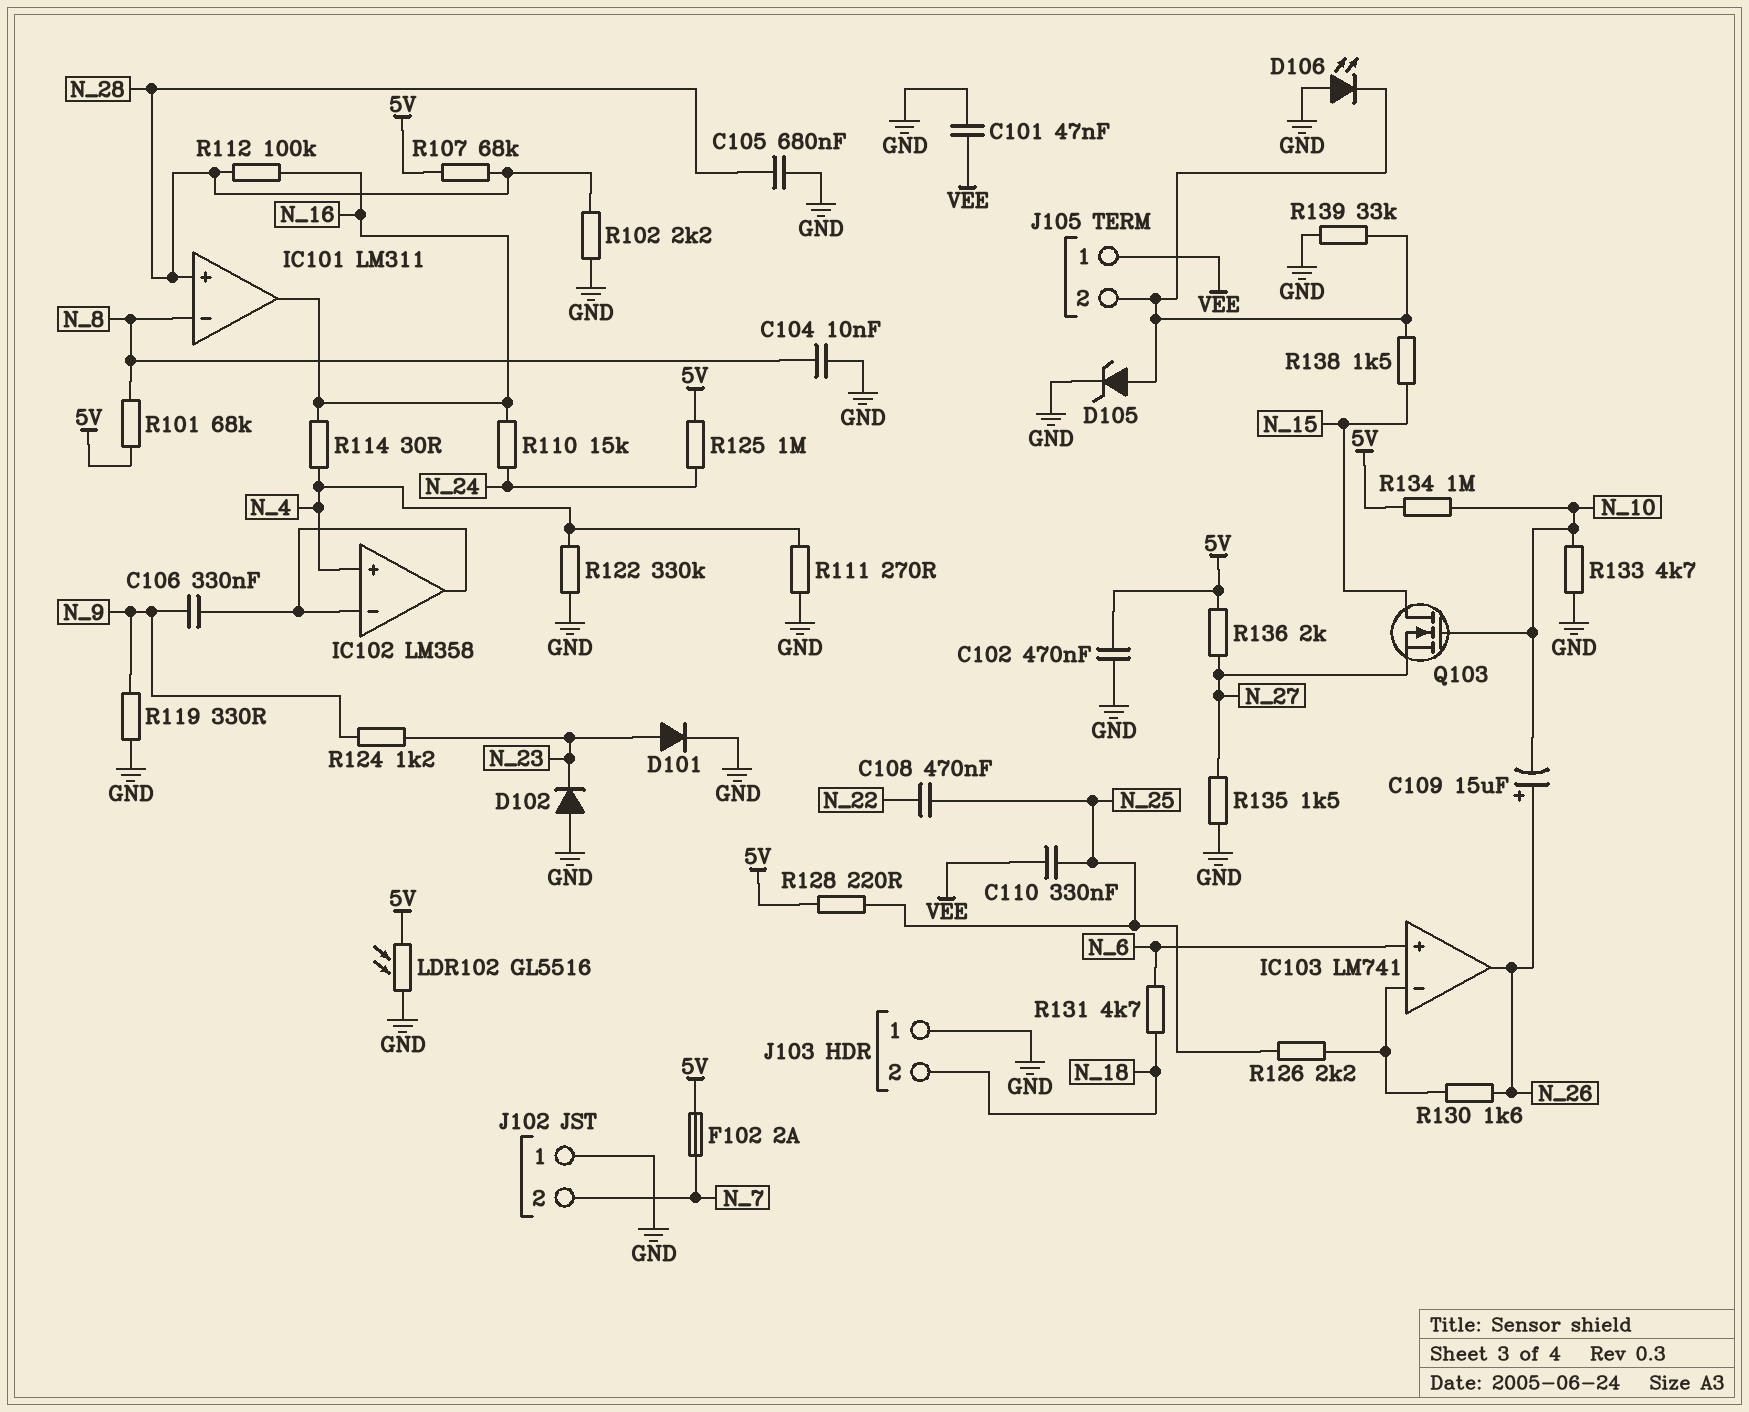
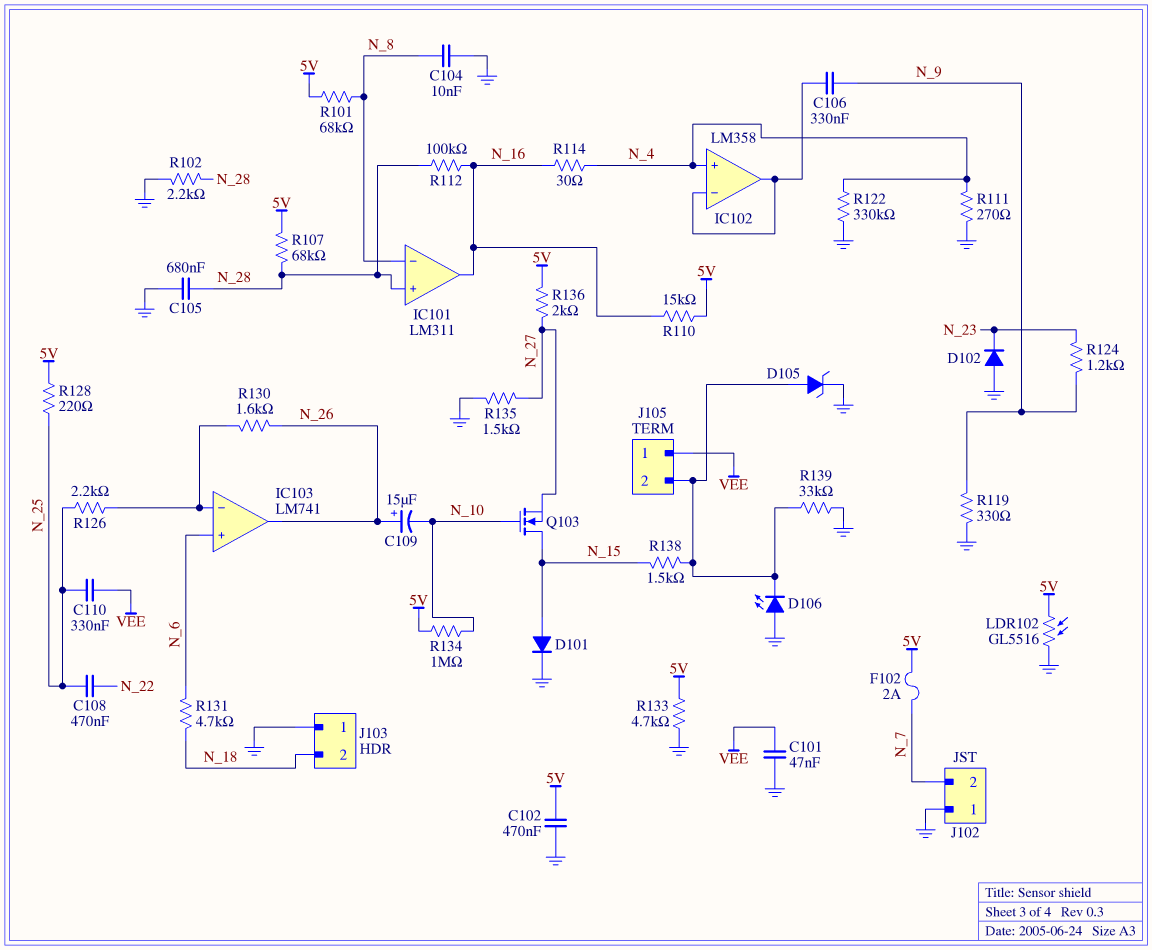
D101: diode (A N_23, K GND) -> diode (A N_15, K GND)
R110: 15k (N_16, N_24) -> 15k (5V, N_16)
R125: 1M (5V, N_24) -> none
R133: 4.7k (GND, N_10) -> 4.7k (5V, GND)

